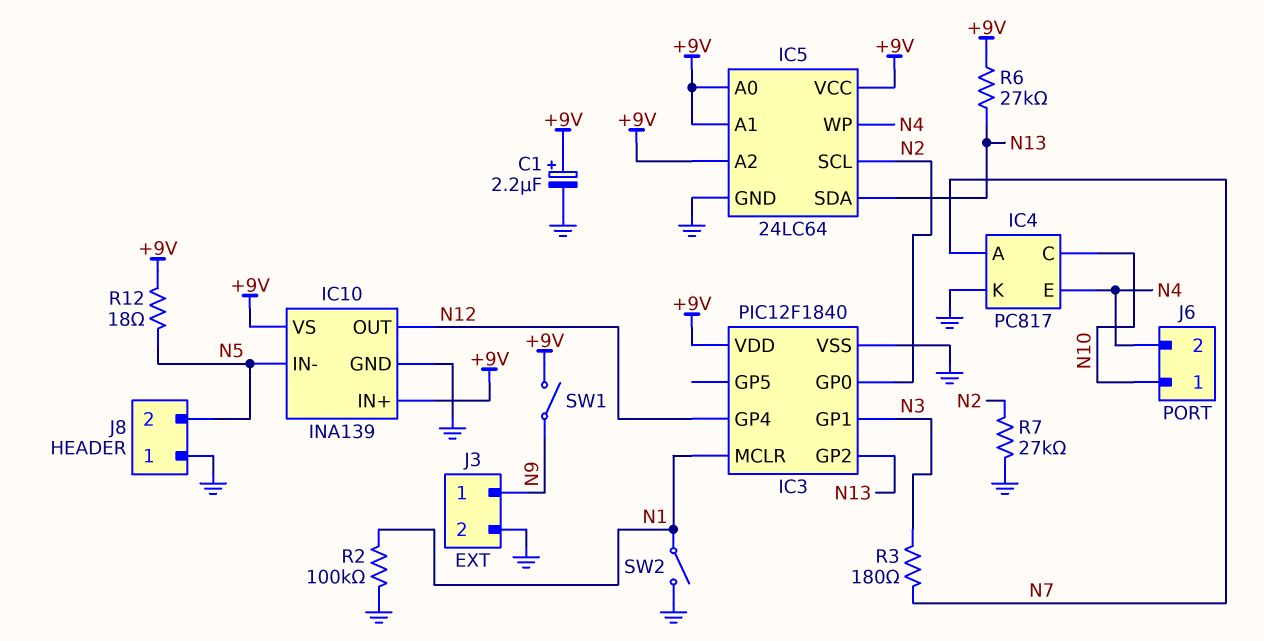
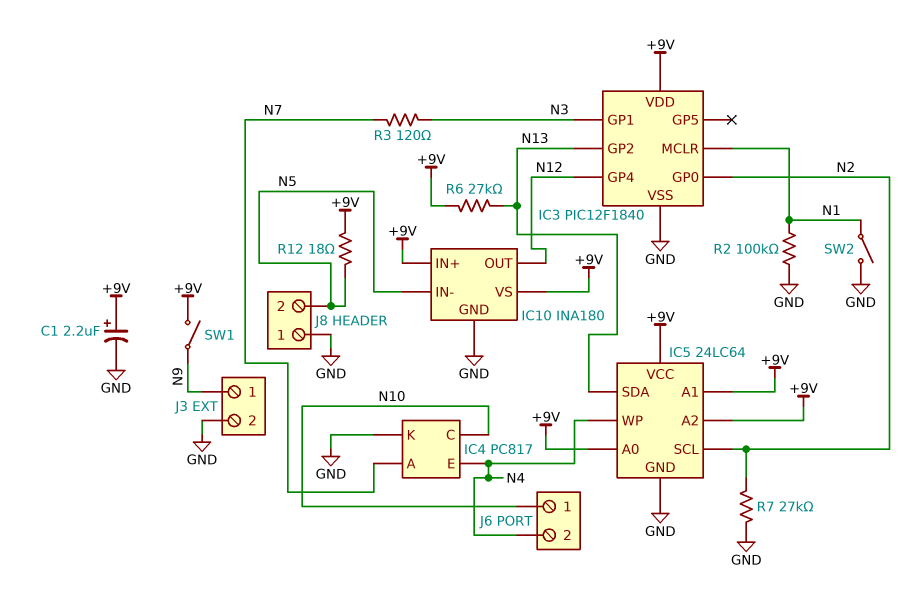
IC10: INA139 -> INA180
R3: 180 (N3, N7) -> 120 (N3, N7)

